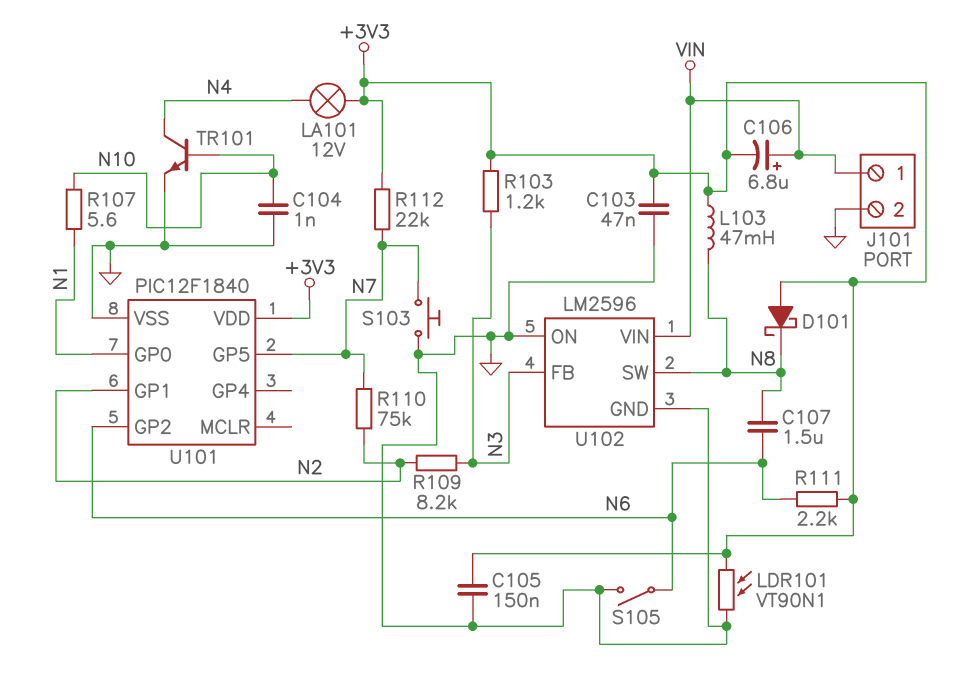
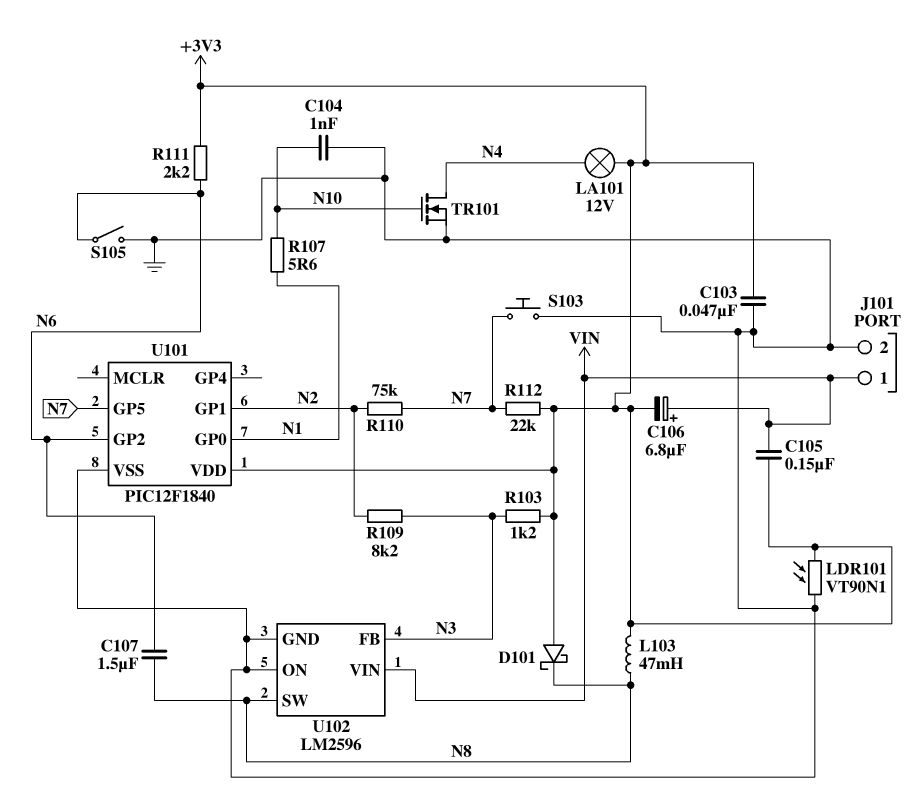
C105: 150nF (+3V3, GND) -> 150nF (+3V3, VIN)
TR101: NPN (B N10, C N4, E GND) -> NMOS (G N10, D N4, S GND)

